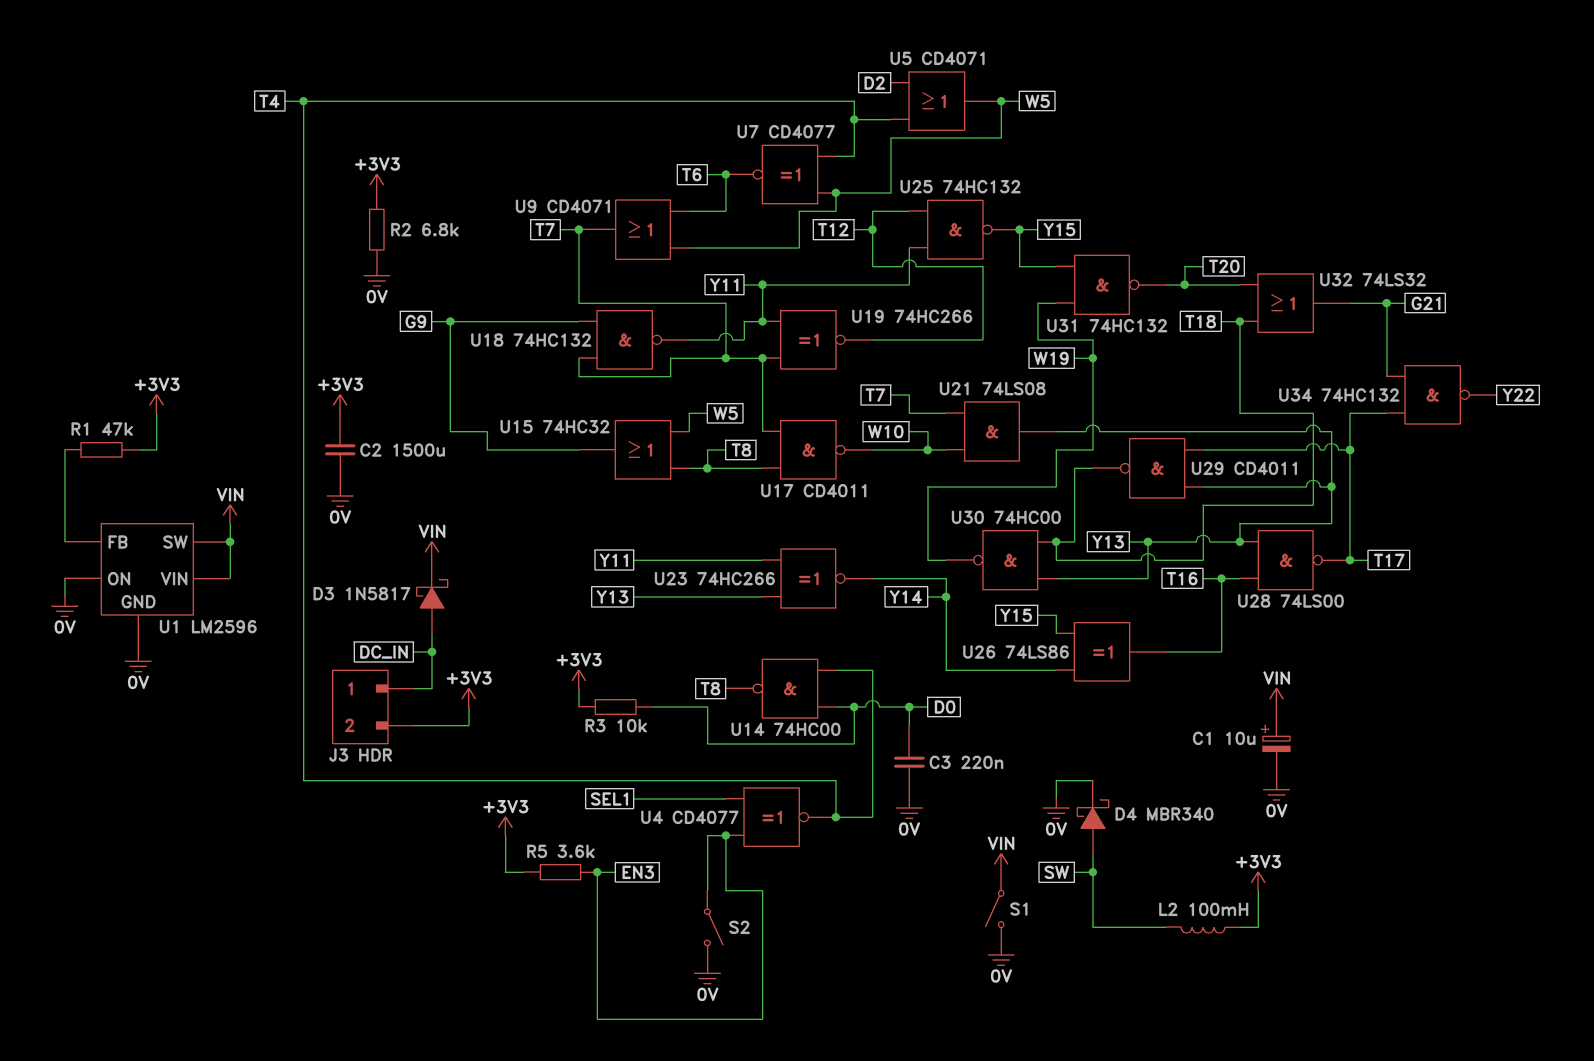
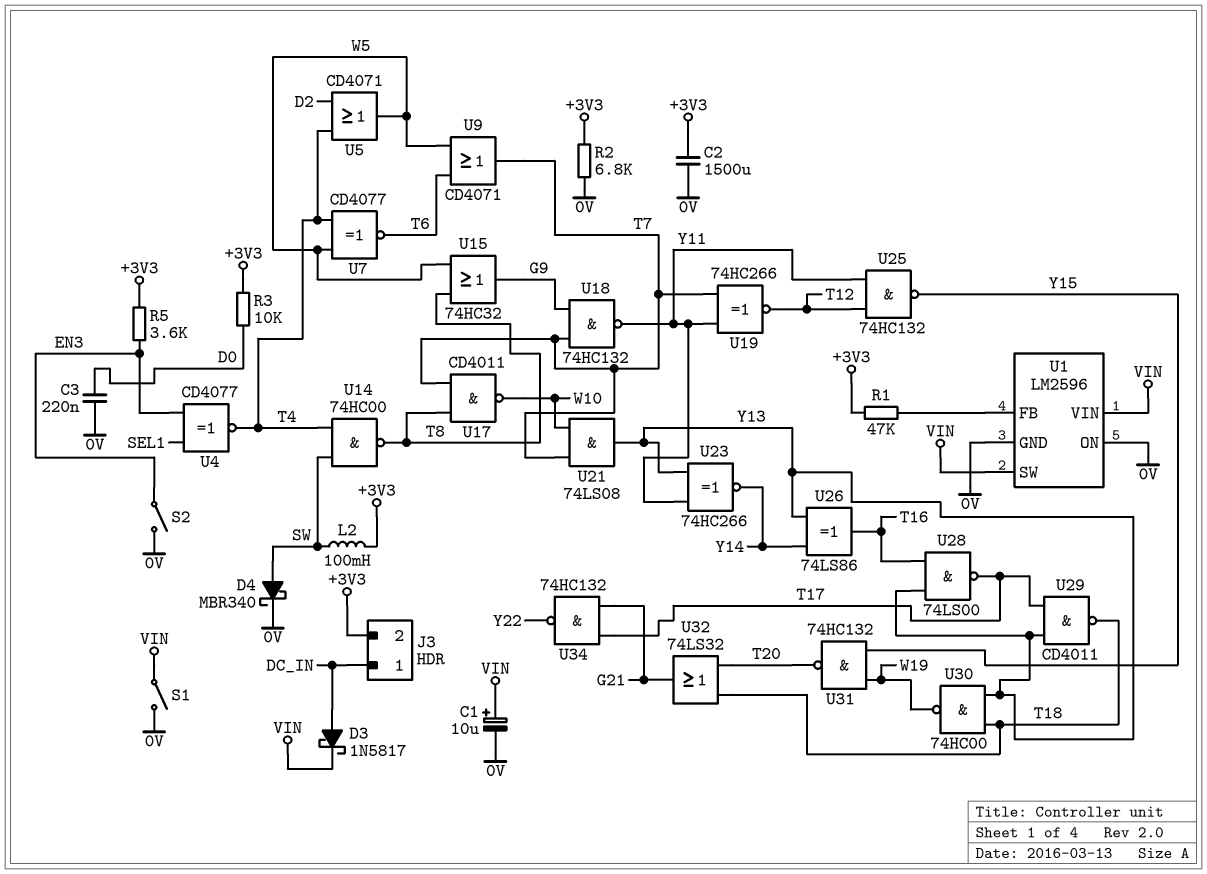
U14: NAND 74HC00 (in D0, in T4, out T8) -> NAND 74HC00 (in SW, in T4, out T8)
U26: XOR 74LS86 (in Y14, in Y15, out T16) -> XOR 74LS86 (in Y13, in Y14, out T16)

